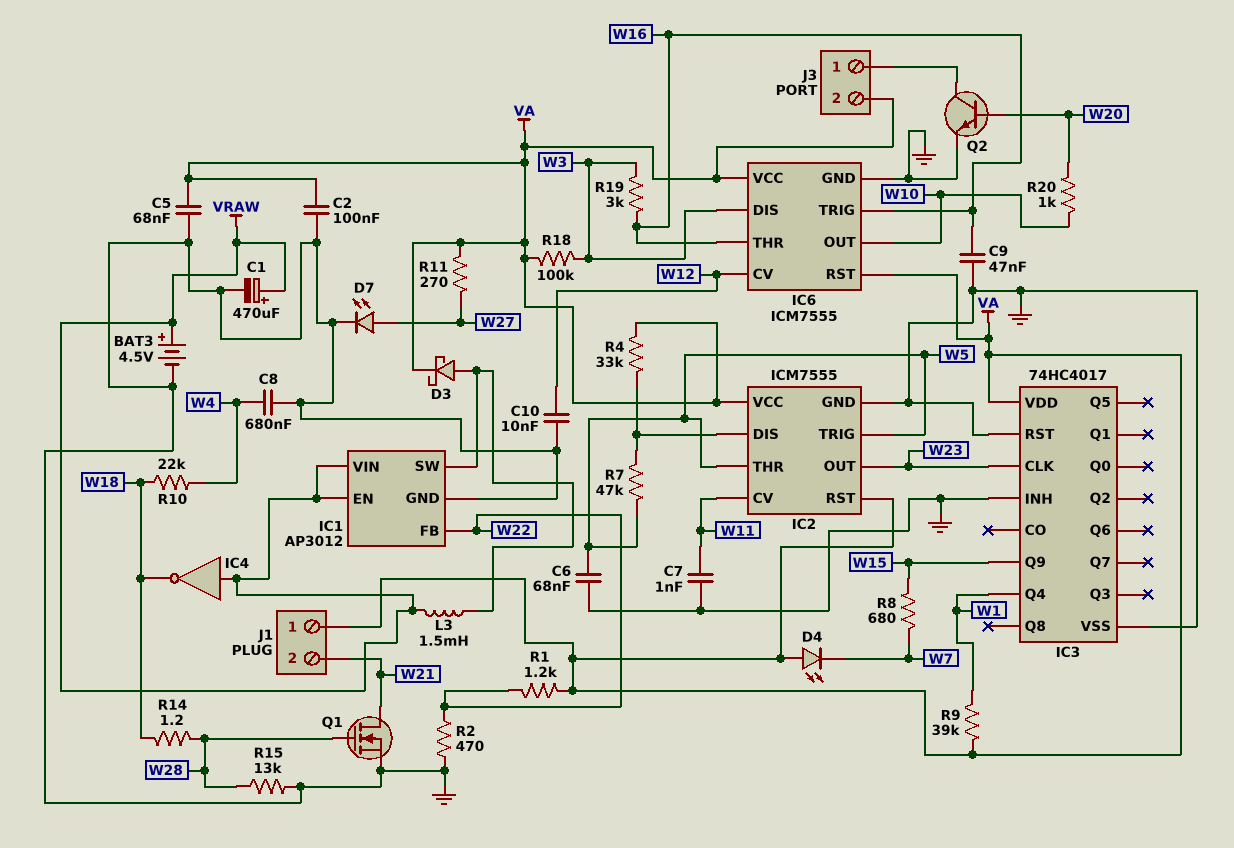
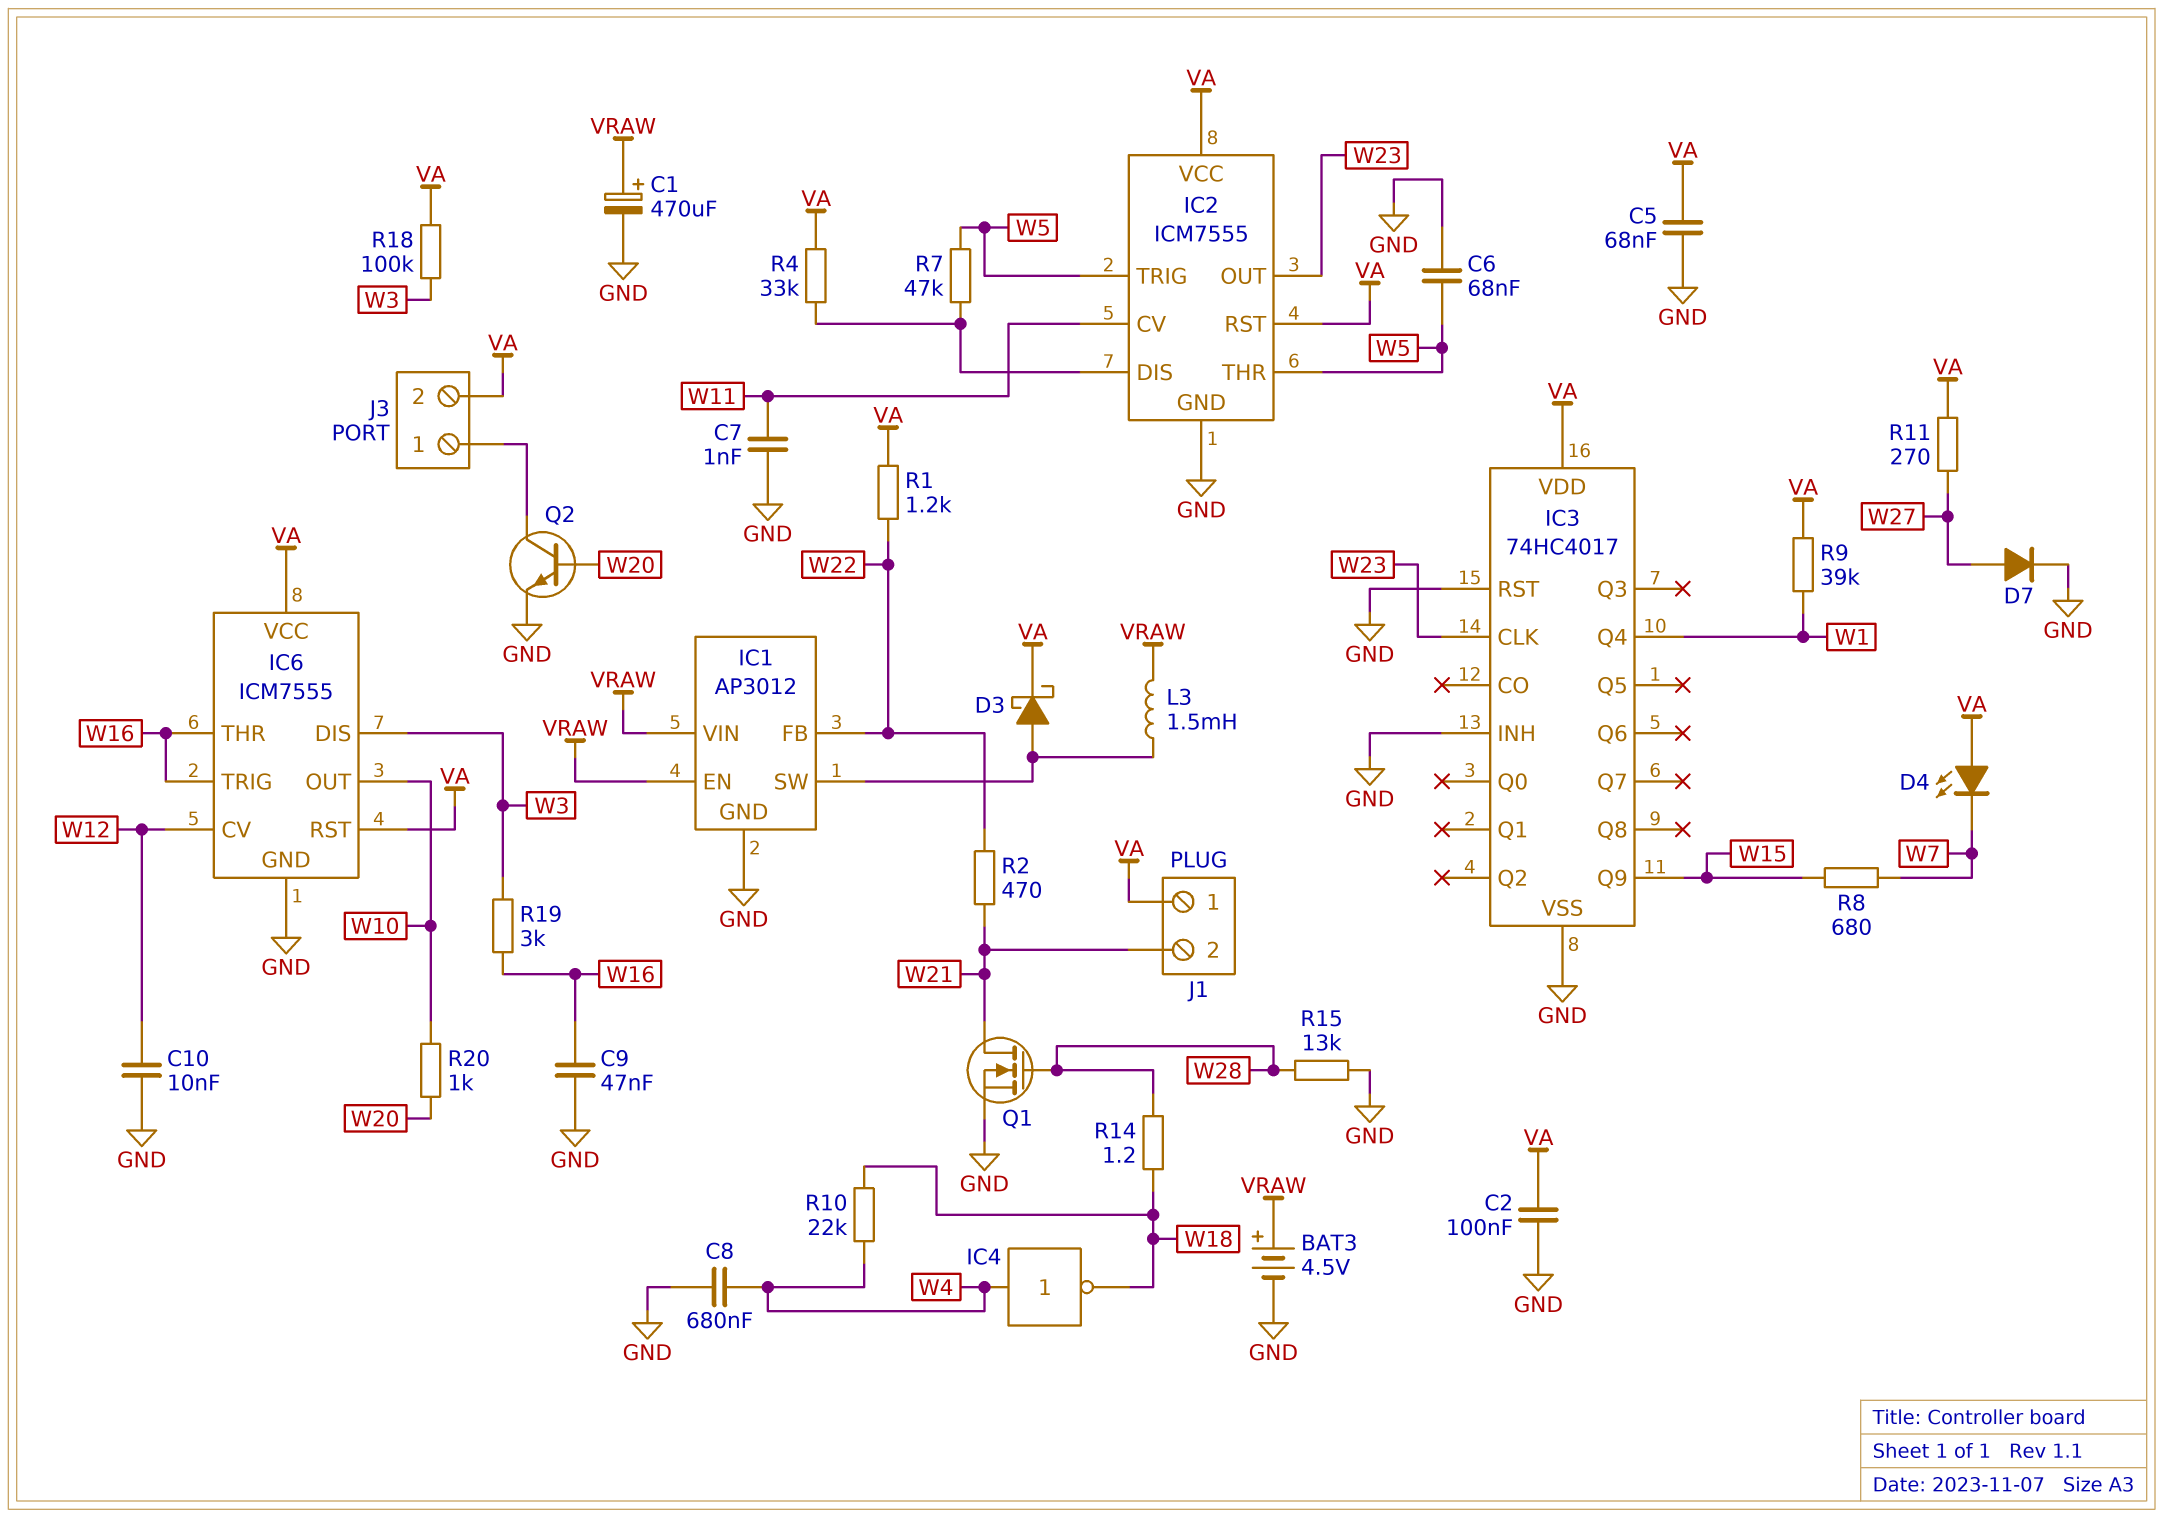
D7: LED (A W27, K GND) -> diode (A W27, K GND)
IC4: NOT (in VRAW, out W18) -> NOT (in W4, out W18)
R2: 470 (GND, W22) -> 470 (W21, W22)

